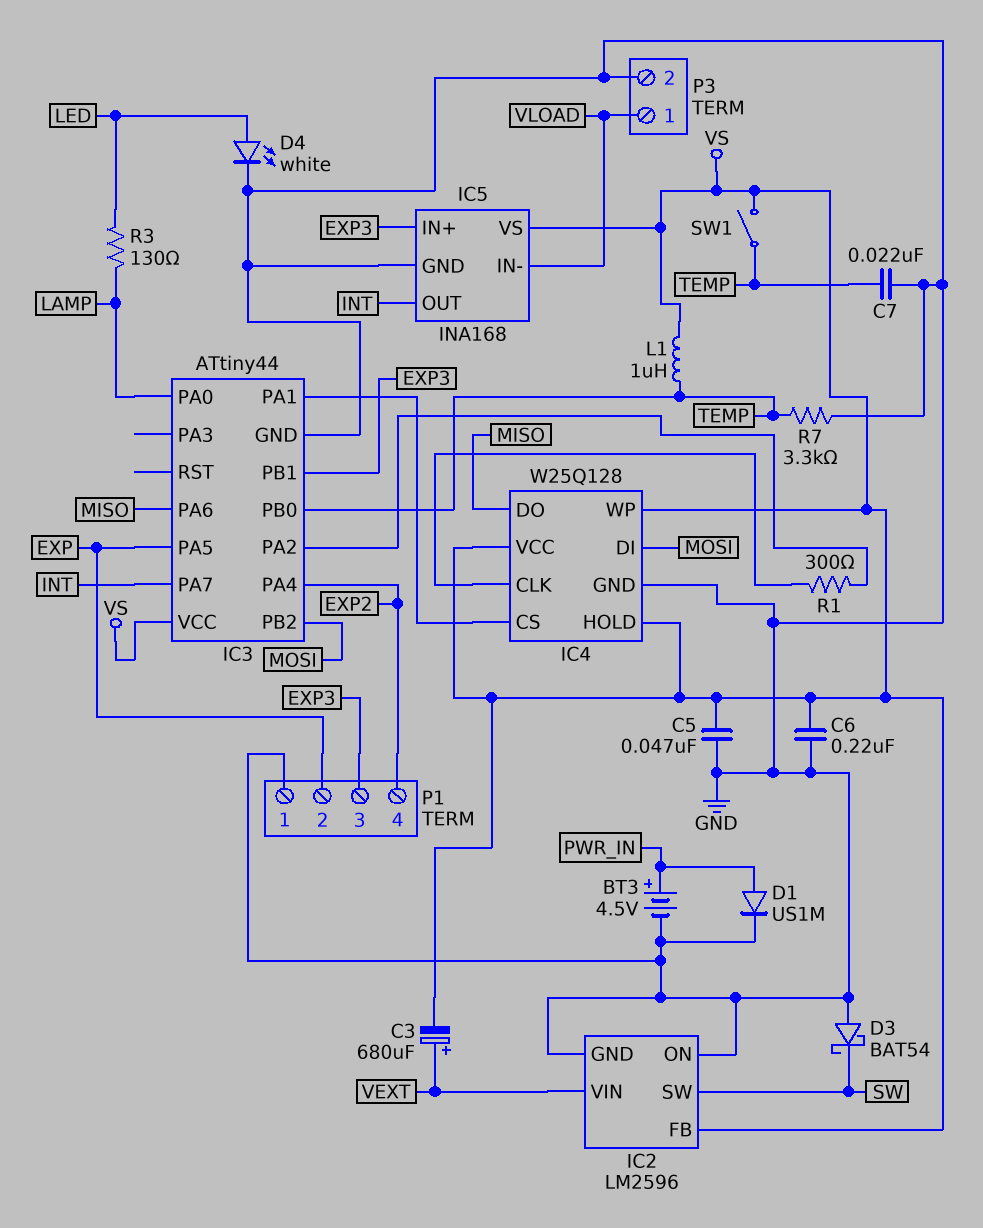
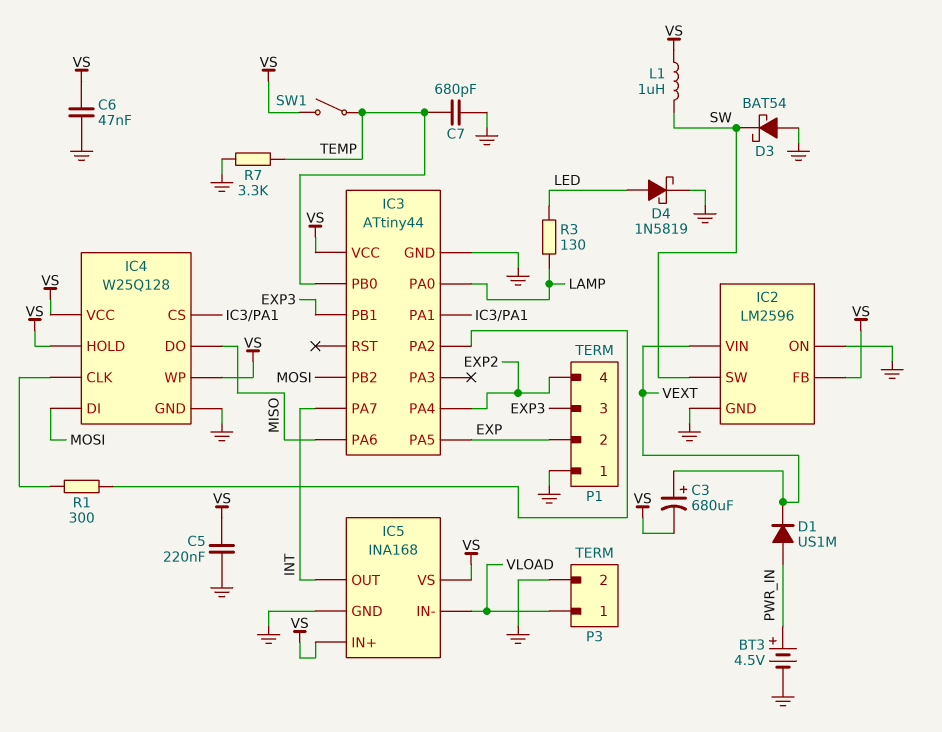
C5: 47nF (GND, VS) -> 220nF (GND, VS)
C6: 220nF (GND, VS) -> 47nF (GND, VS)
C7: 22nF (GND, TEMP) -> 680pF (GND, TEMP)
D1: diode US1M (A PWR_IN, K GND) -> diode US1M (A PWR_IN, K VEXT)
D4: LED white (A LED, K GND) -> schottky 1N5819 (A LED, K GND)
IC5 pin IN+: EXP3 -> VS
L1: 1uH (TEMP, VS) -> 1uH (SW, VS)

